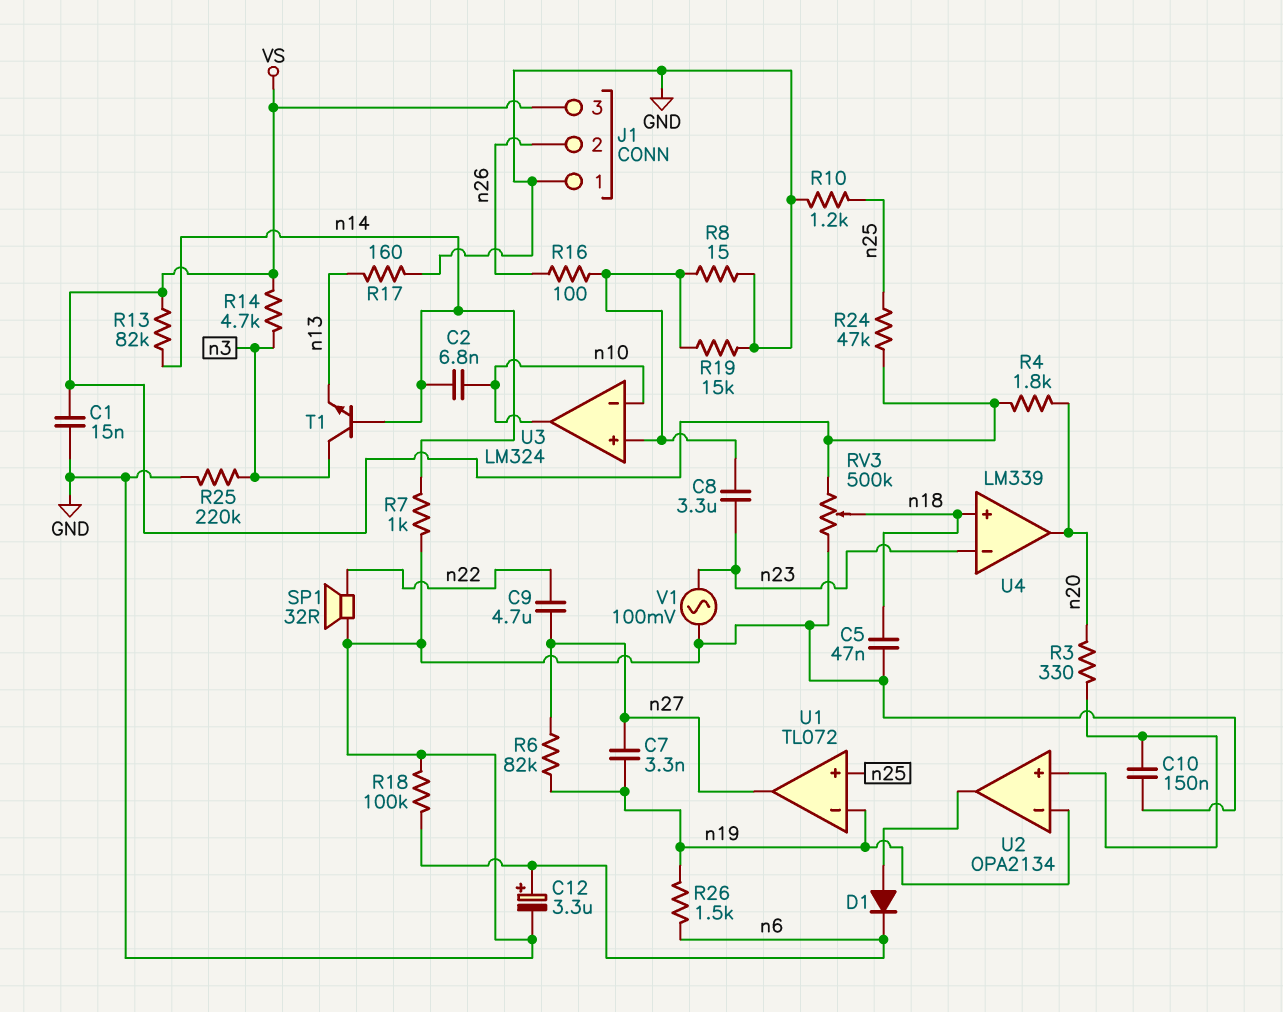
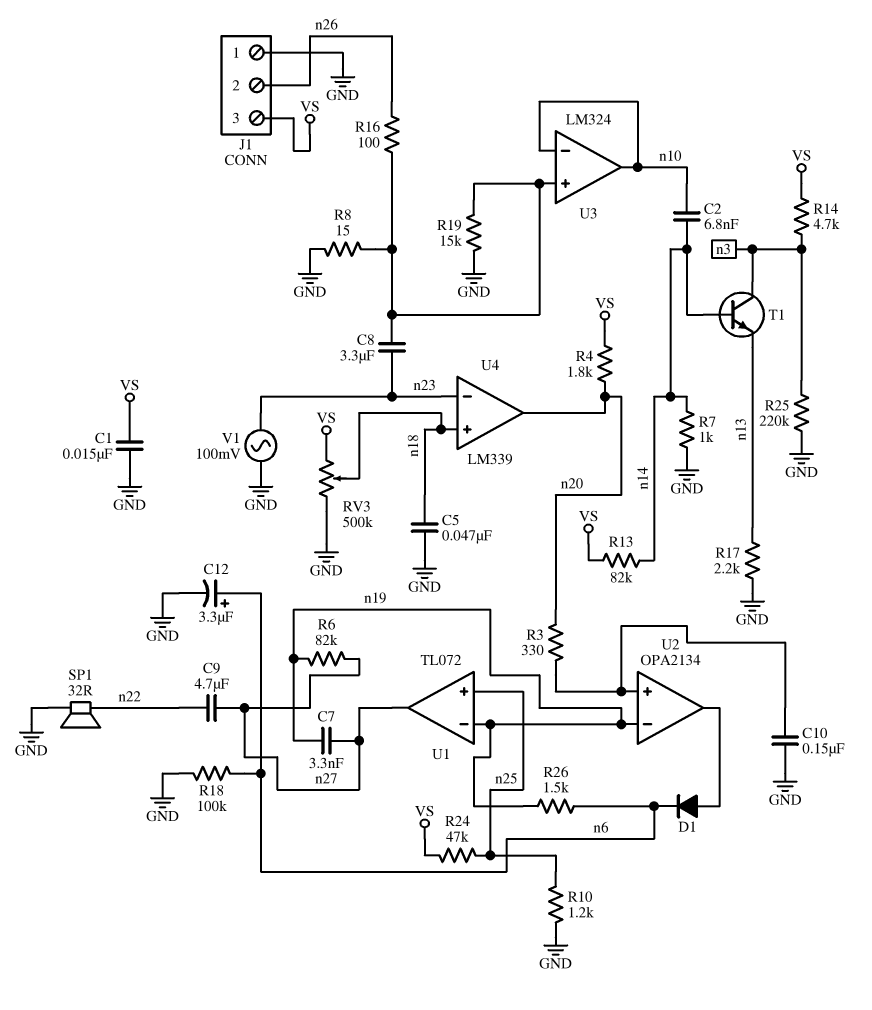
R17: 160 (GND, n13) -> 2.2k (GND, n13)

